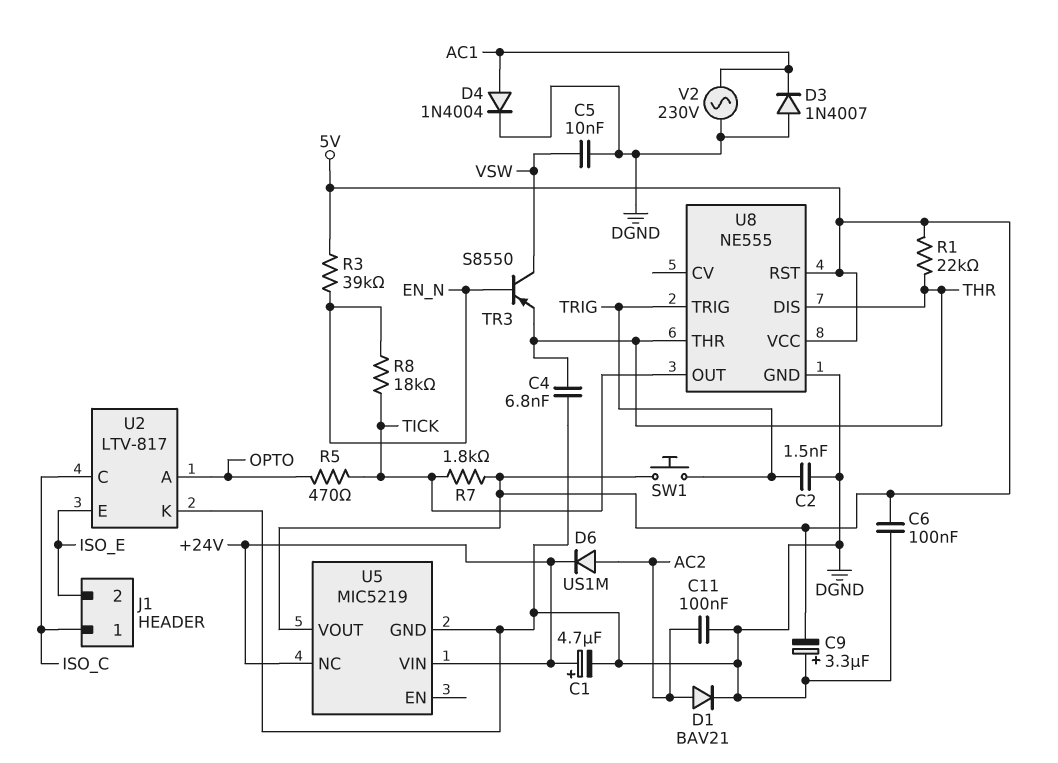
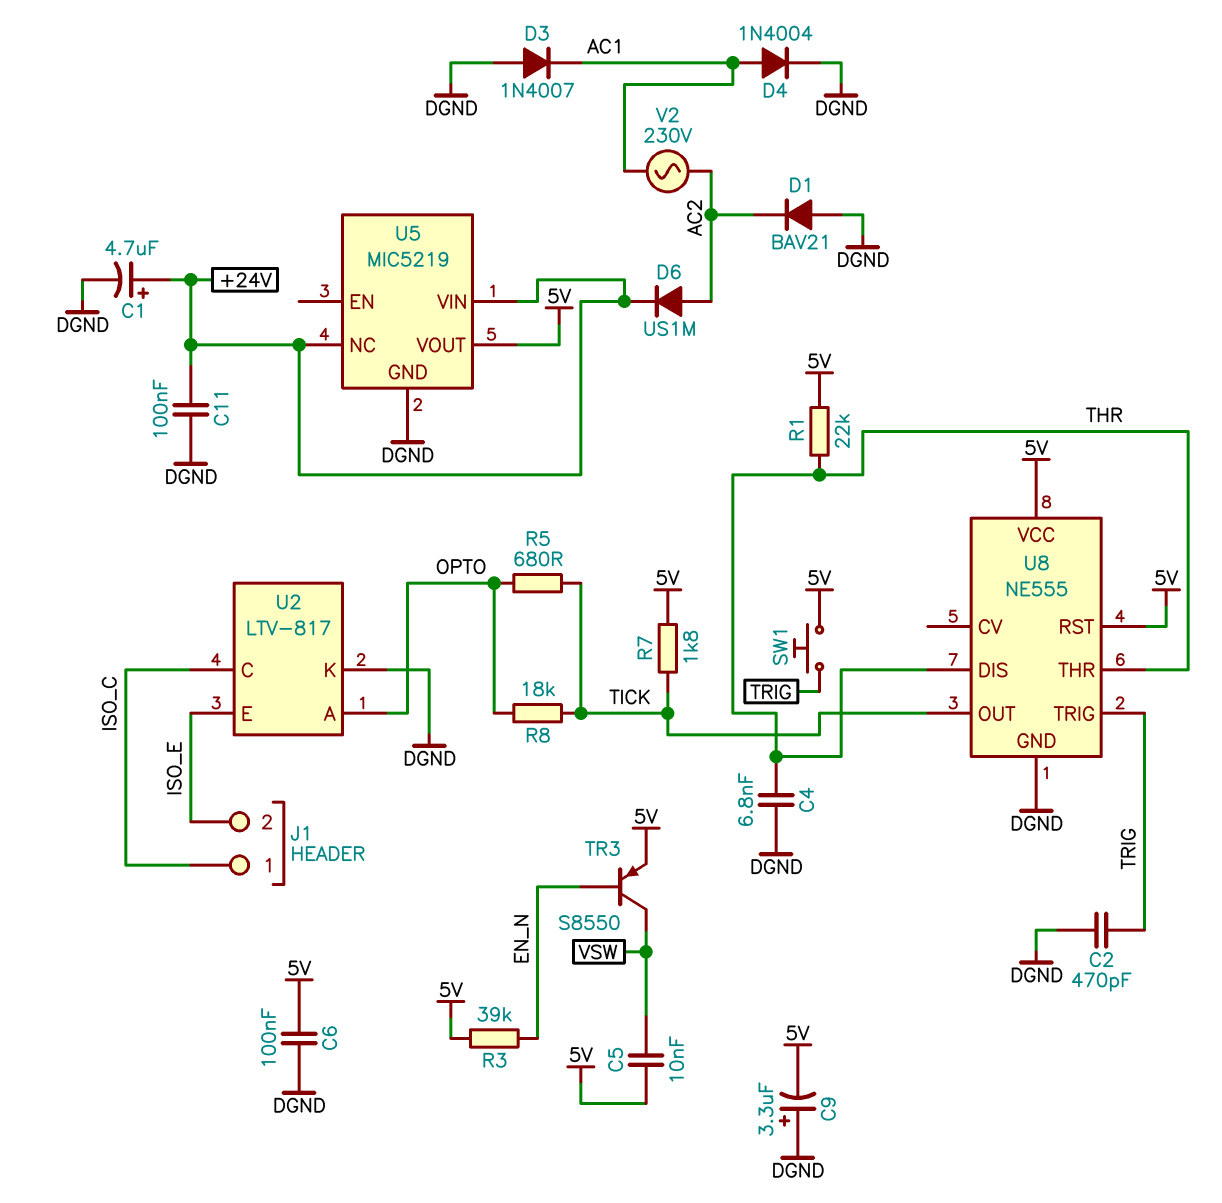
C2: 1.5nF (DGND, TRIG) -> 470pF (DGND, TRIG)
C5: 10nF (DGND, VSW) -> 10nF (5V, VSW)
C11: 100nF (AC2, DGND) -> 100nF (+24V, DGND)
D1: diode BAV21 (A AC2, K DGND) -> diode BAV21 (A DGND, K AC2)
R5: 470 (OPTO, TICK) -> 680 (OPTO, TICK)
R8: 18k (EN_N, TICK) -> 18k (OPTO, TICK)
TR3: PNP S8550 (B EN_N, C VSW, E THR) -> PNP S8550 (B EN_N, C VSW, E 5V)
V2: AC 230V (AC1, DGND) -> AC 230V (AC1, AC2)

